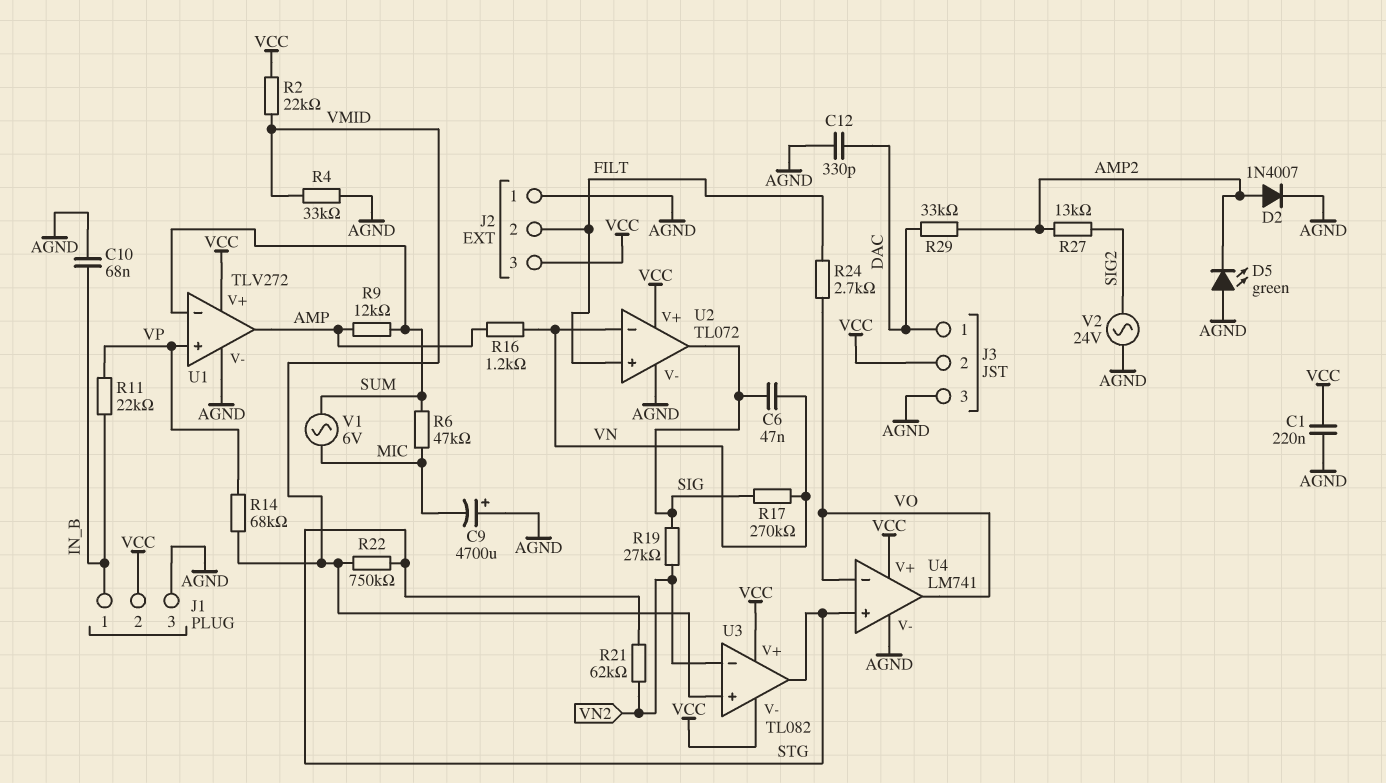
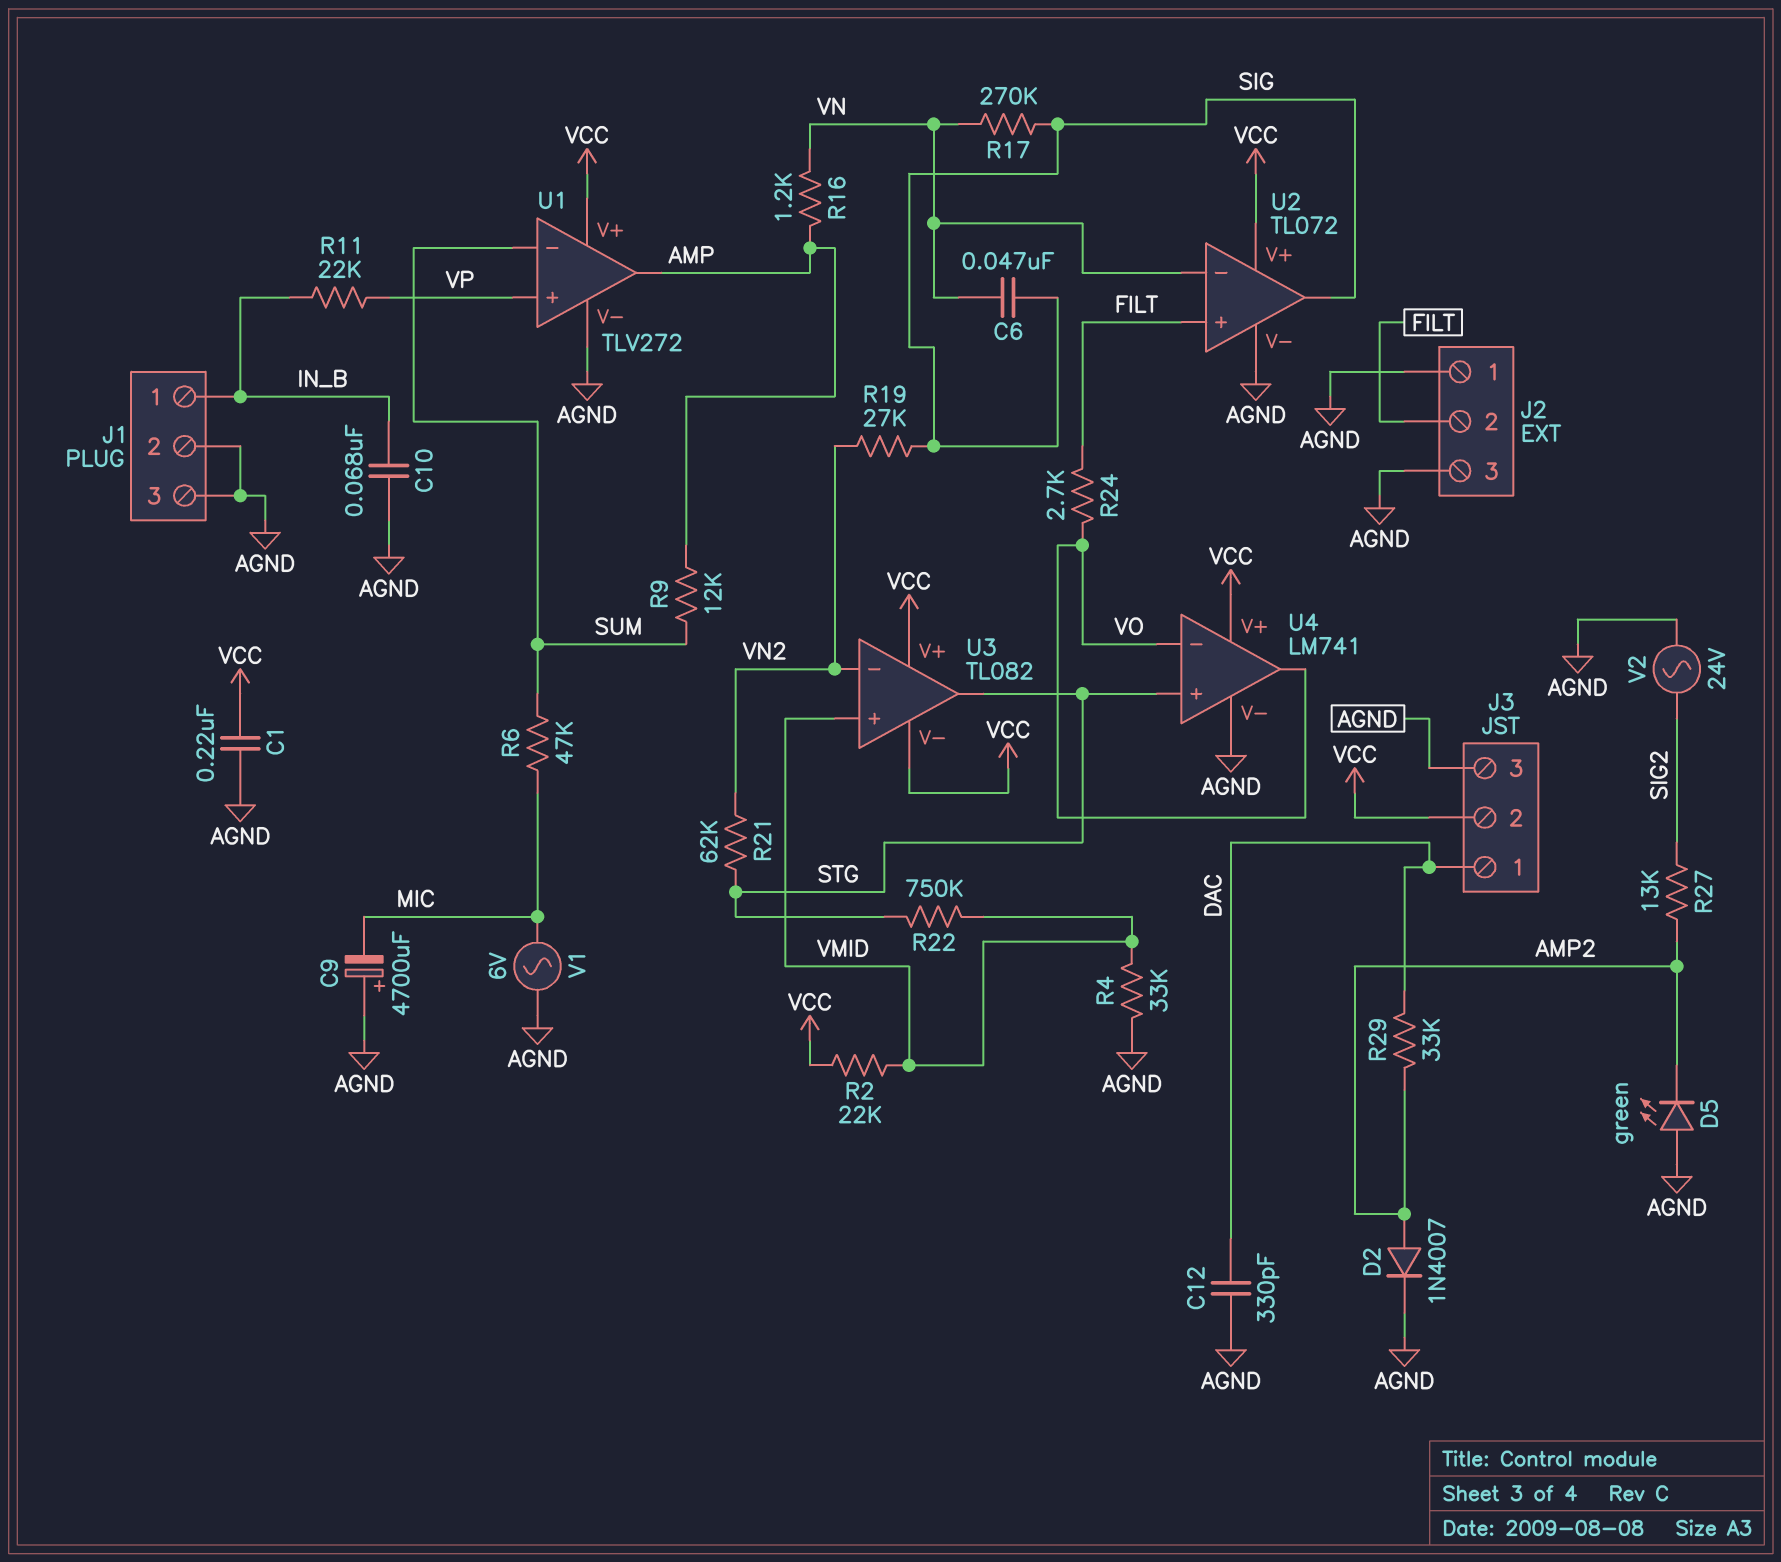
J1 pin 2: VCC -> AGND
J2 pin 3: VCC -> AGND
R14: 68k (VMID, VP) -> none
V1: AC 6V (MIC, SUM) -> AC 6V (AGND, MIC)

